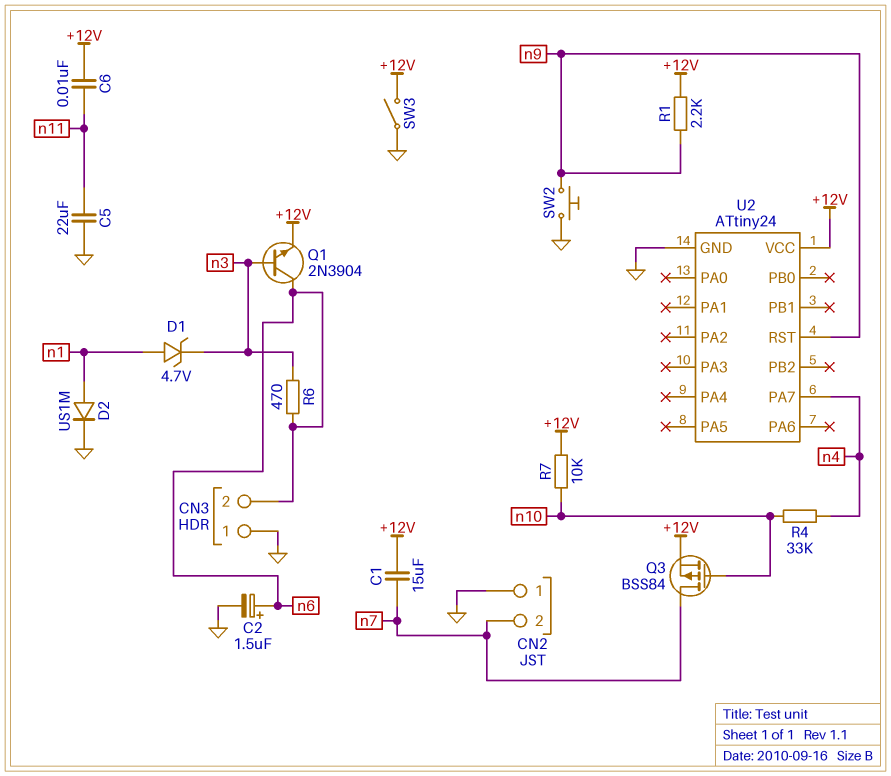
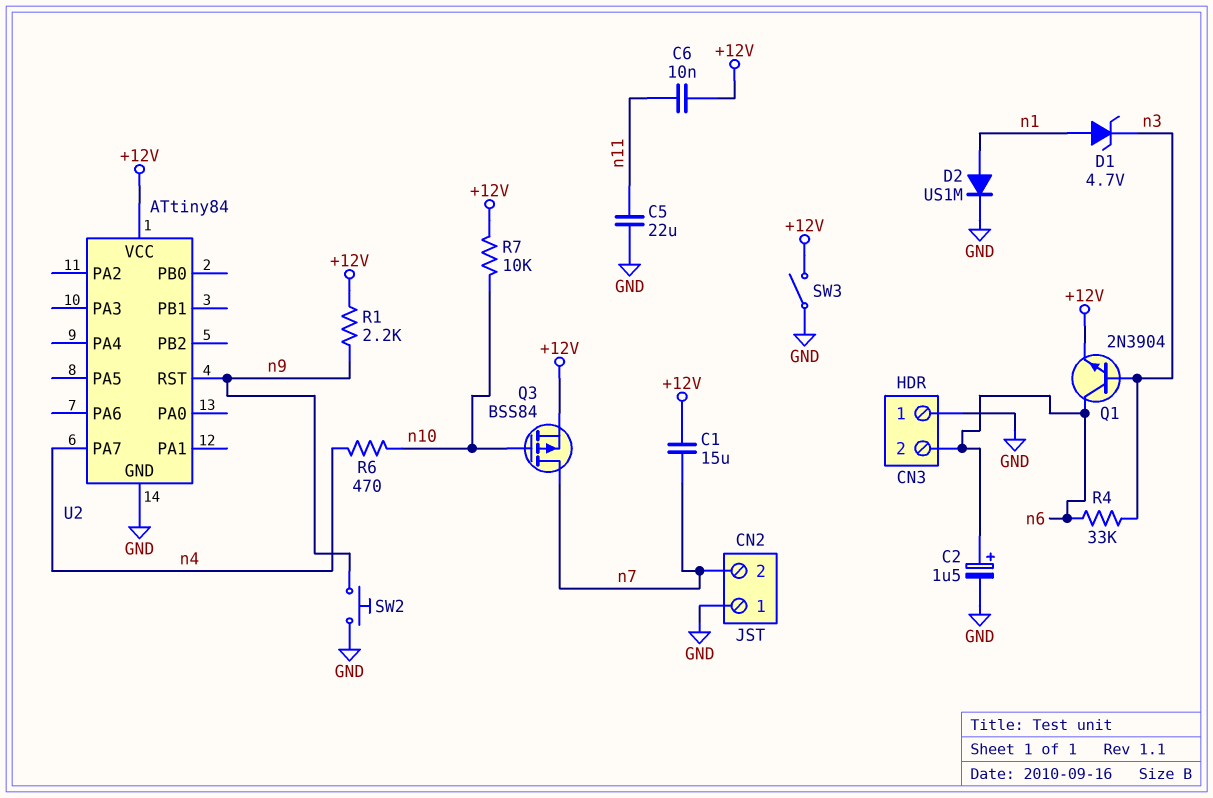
R4: 33k (n4, n10) -> 33k (n3, n6)
R6: 470 (n3, n6) -> 470 (n4, n10)
U2: ATtiny24 -> ATtiny84

